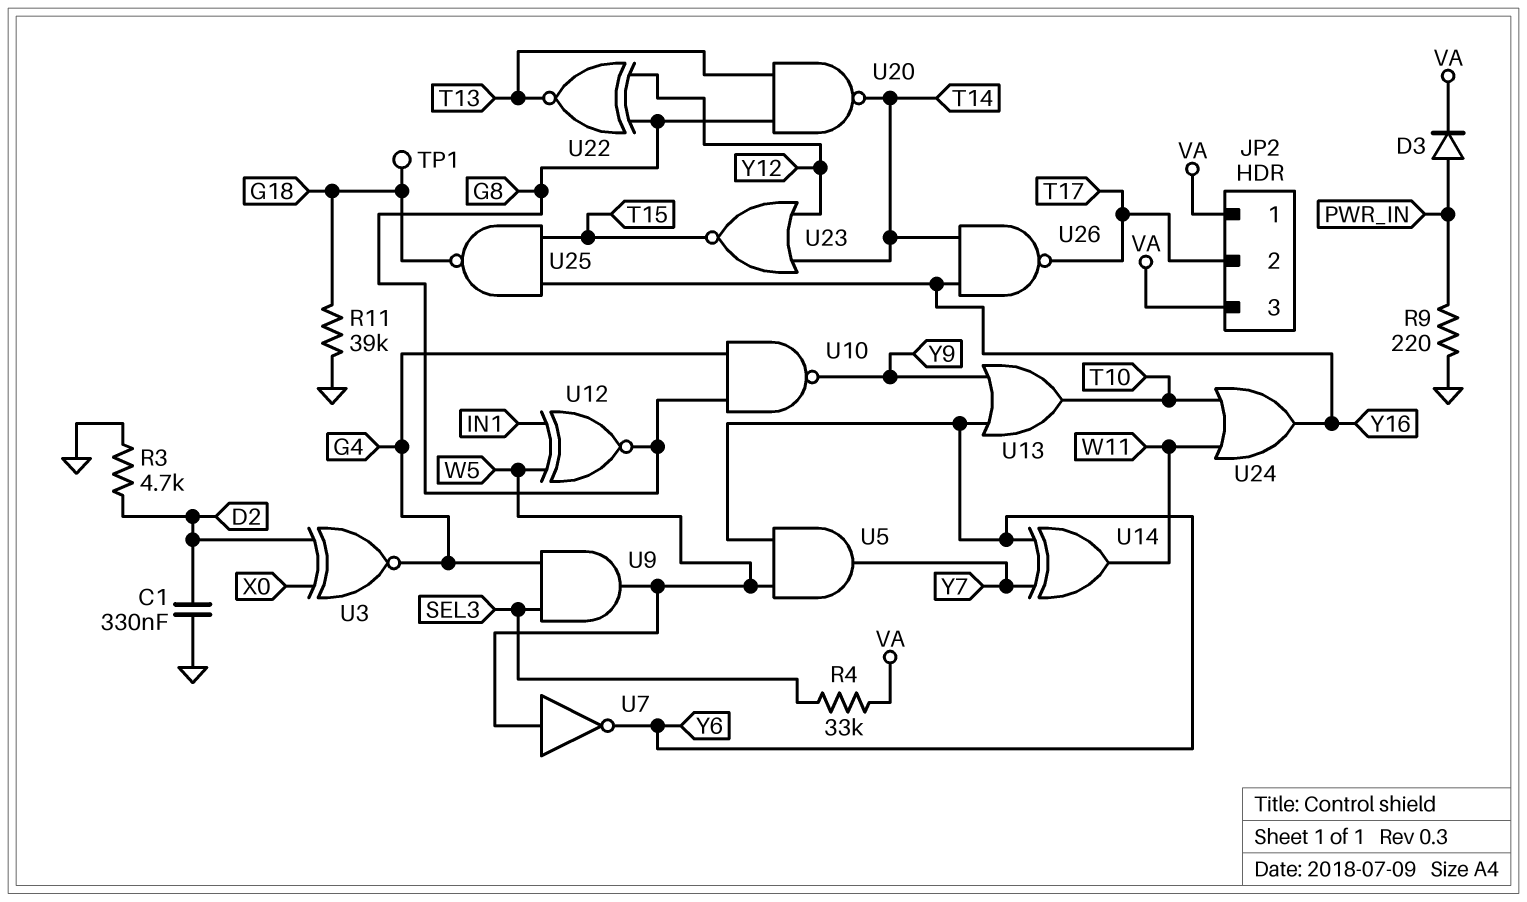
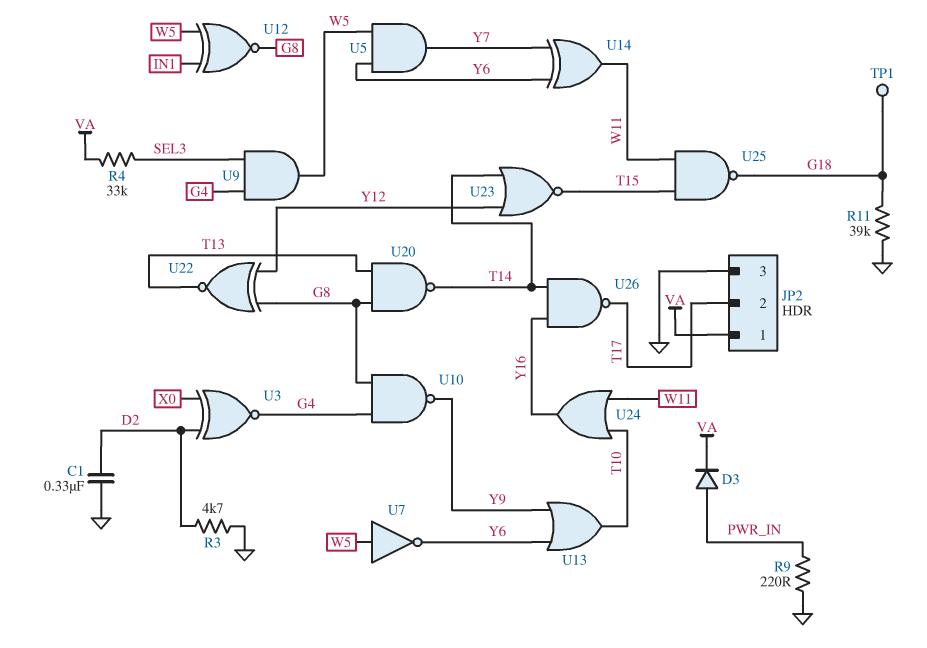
JP2 pin 3: VA -> GND
U25: NAND (in T15, in Y16, out G18) -> NAND (in T15, in W11, out G18)

